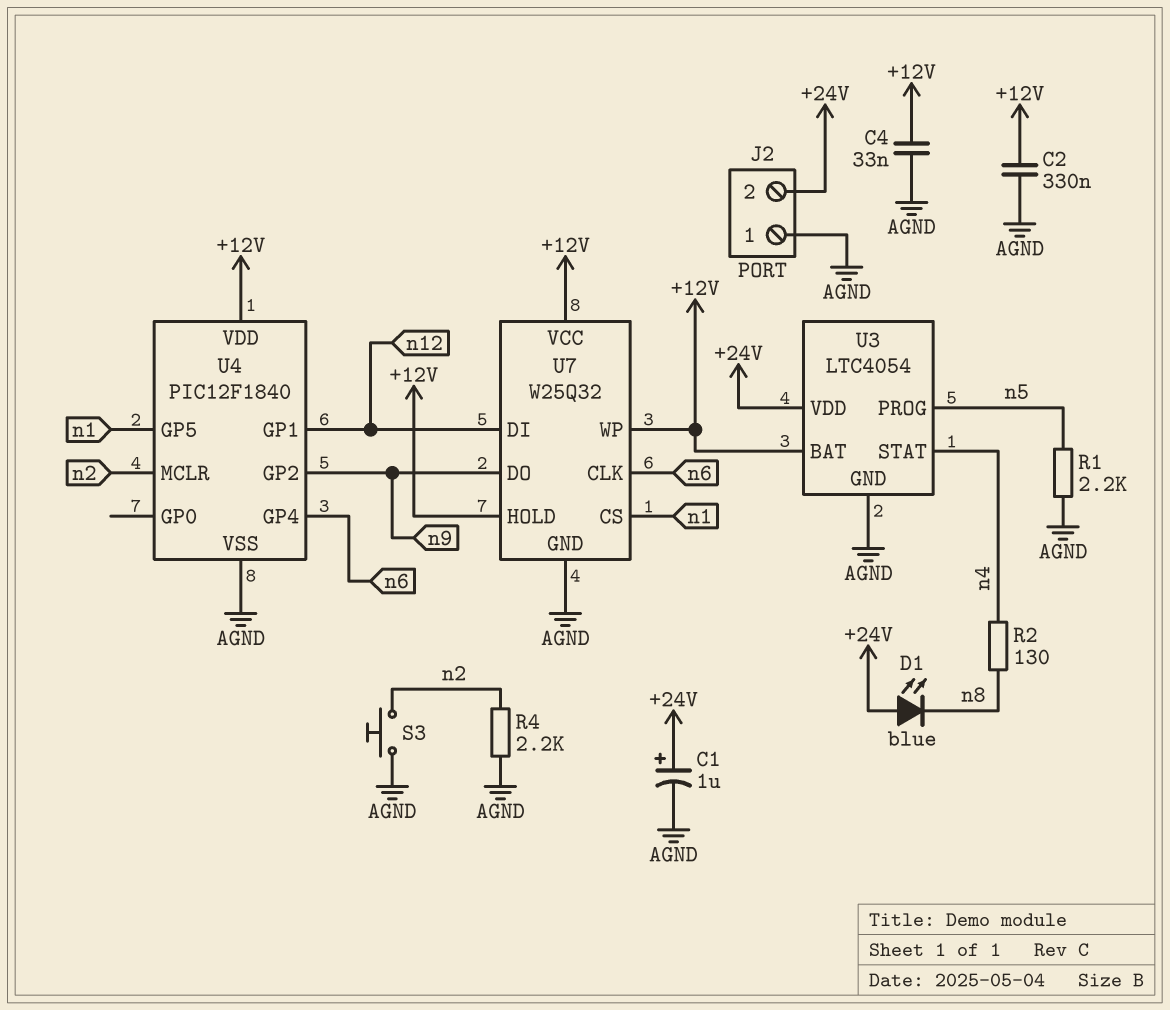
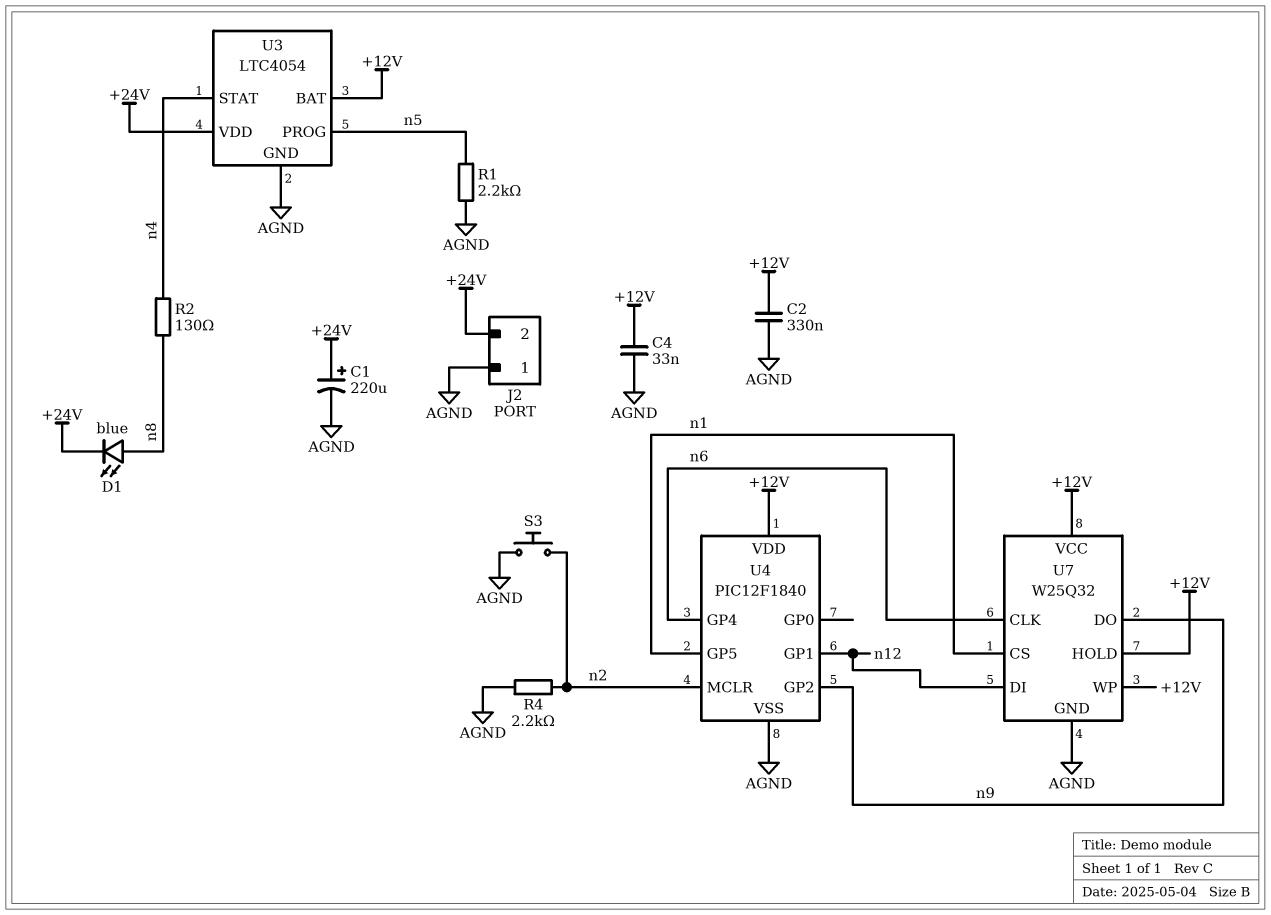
C1: 1uF (plus +24V, minus AGND) -> 220uF (plus +24V, minus AGND)
D1: LED blue (A +24V, K n8) -> LED blue (A n8, K +24V)

